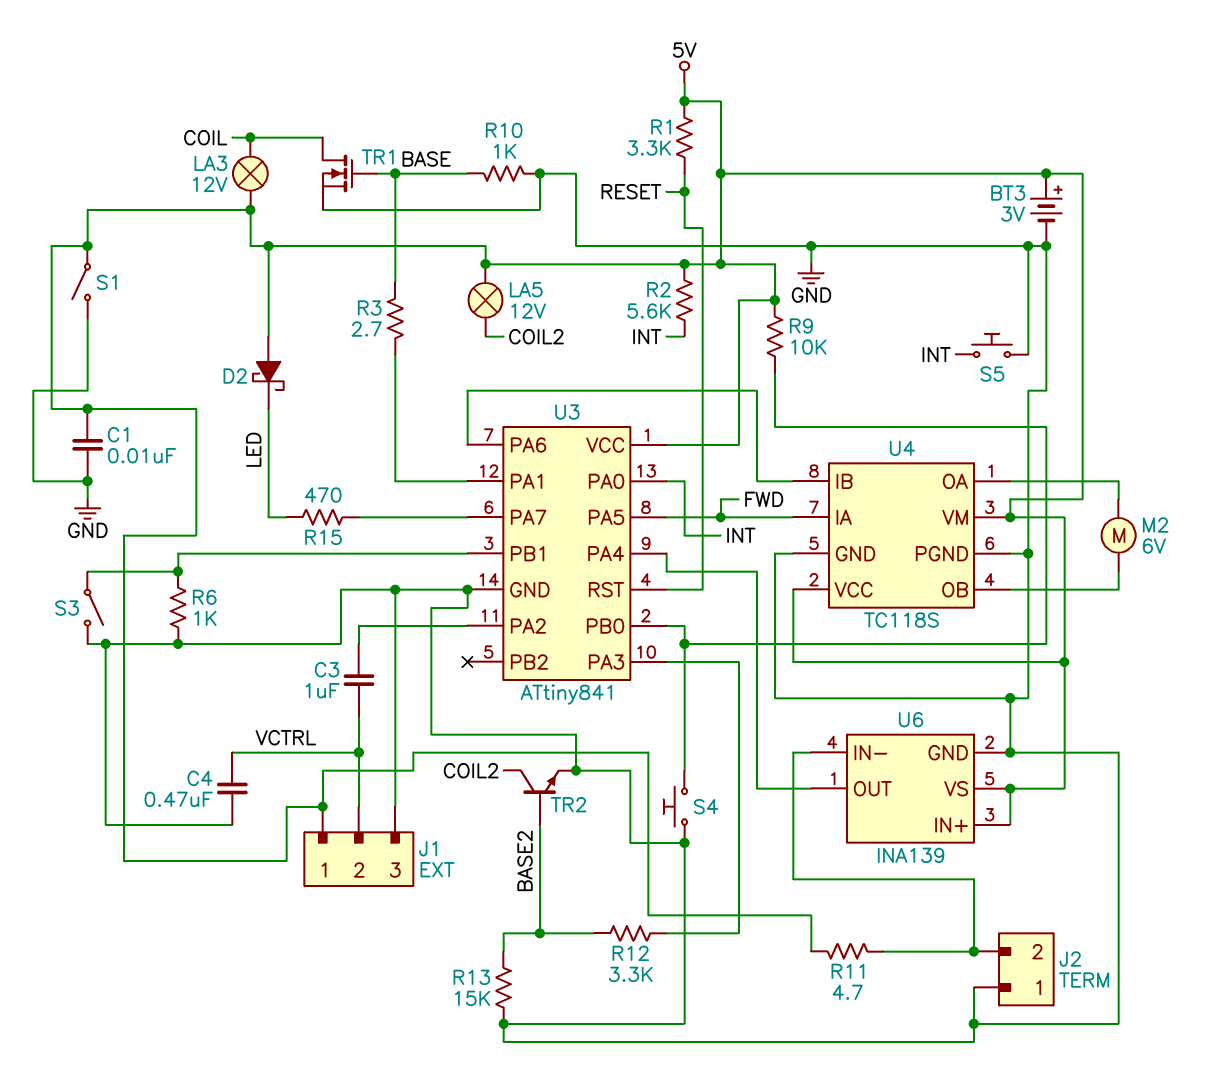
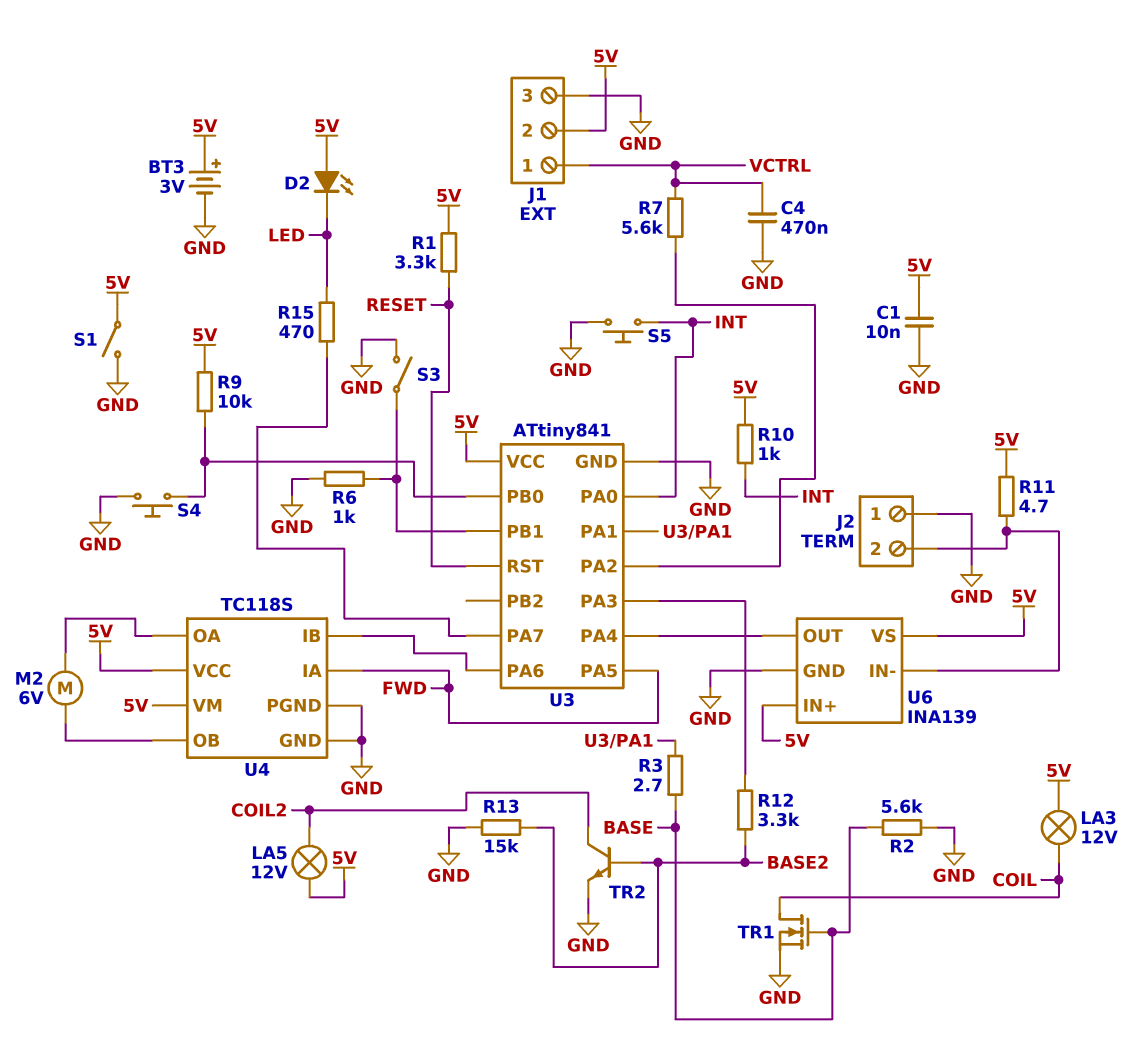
C3: 1uF (U3/PA2, VCTRL) -> none
D2: schottky (A 5V, K LED) -> LED (A 5V, K LED)
J1 pin 1: 5V -> VCTRL
J1 pin 2: VCTRL -> 5V
R2: 5.6k (5V, INT) -> 5.6k (BASE, GND)
R7: none -> 5.6k (U3/PA2, VCTRL)
R10: 1k (BASE, GND) -> 1k (5V, INT)

